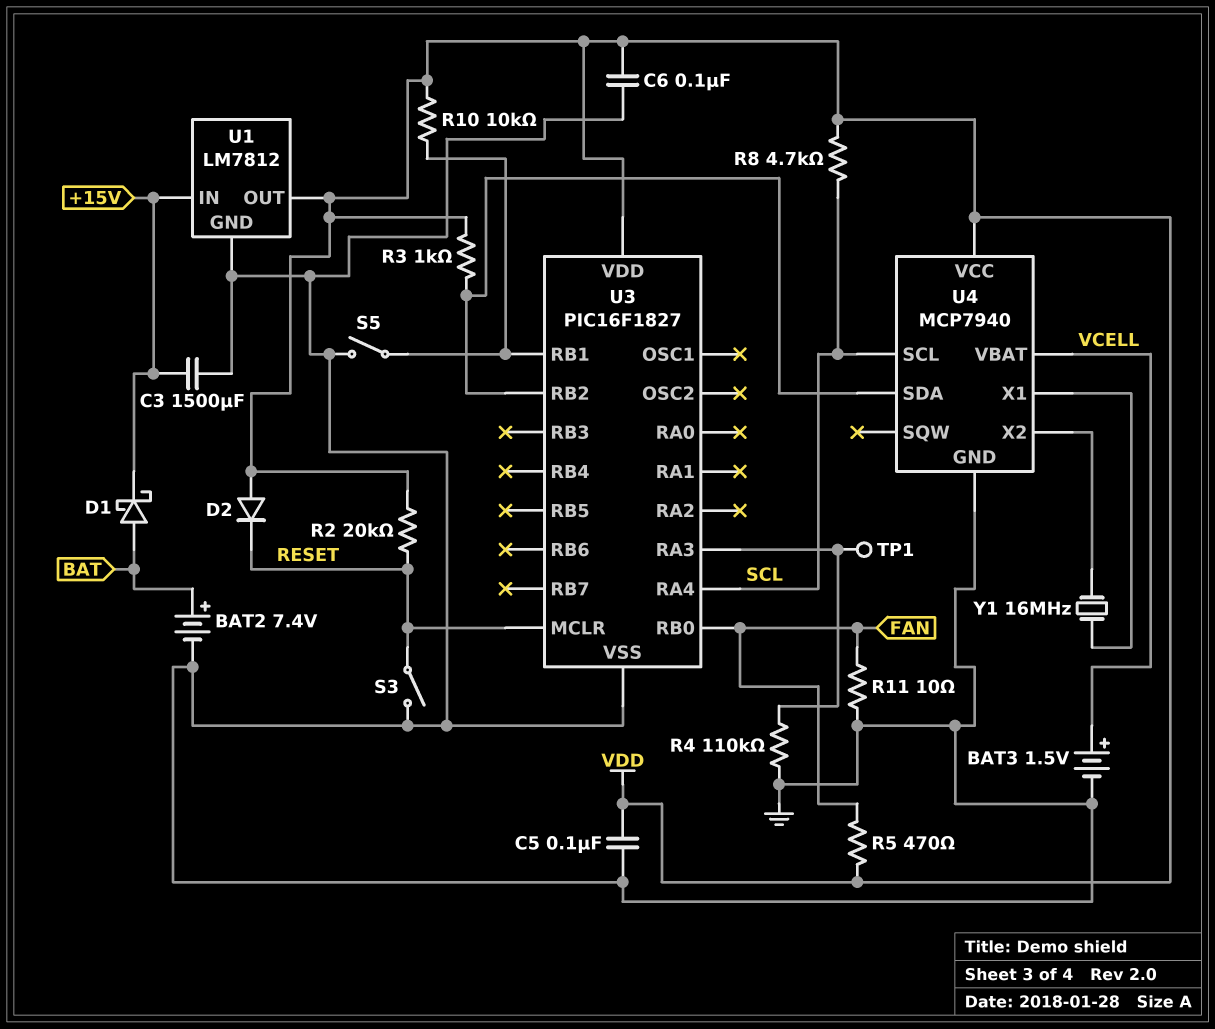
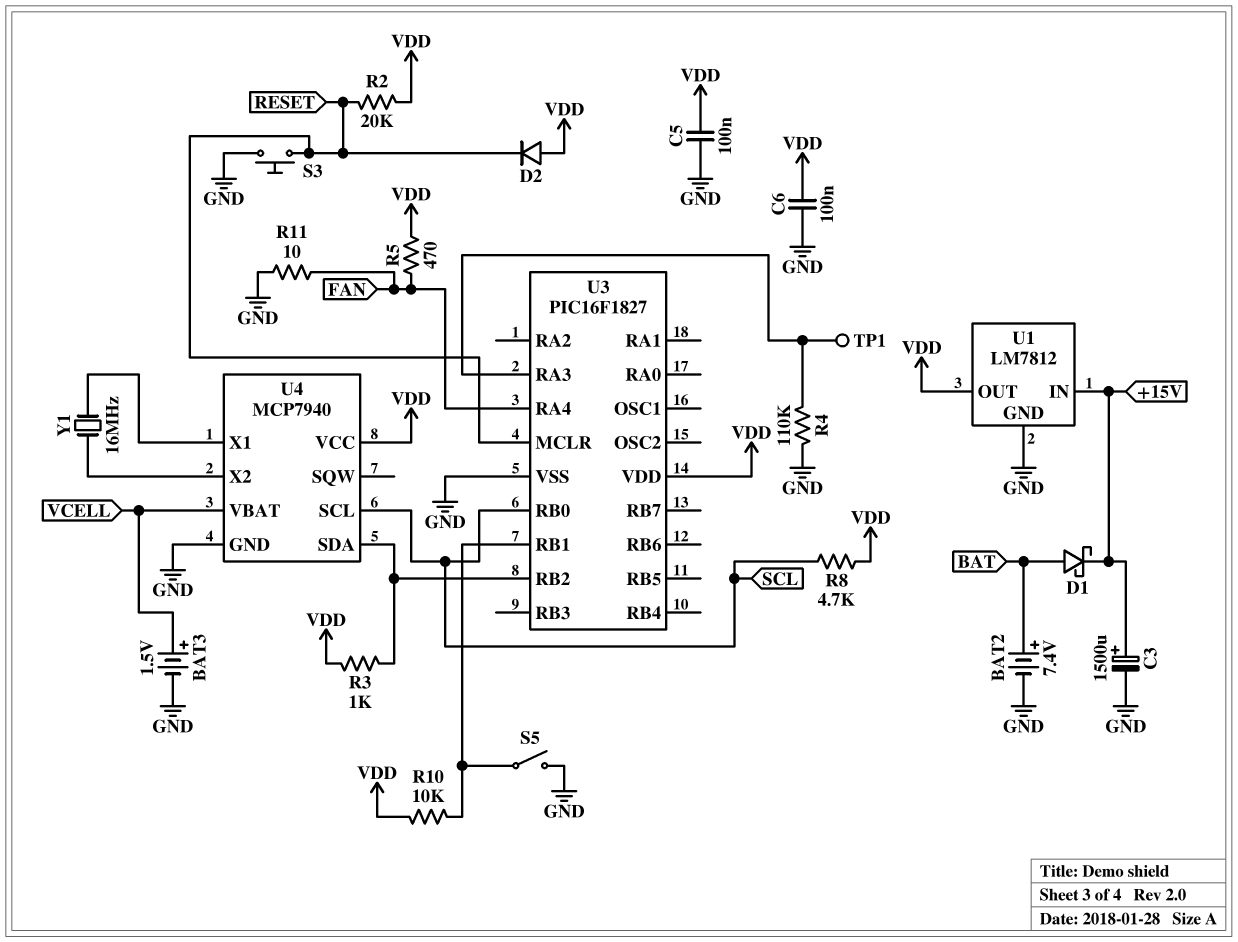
C3: 1500uF (+15V, GND) -> 1500uF (plus +15V, minus GND)
S3: switch (GND, RESET) -> button (GND, RESET)
U3 pin RA4: SCL -> FAN
U3 pin RB0: FAN -> SCL

